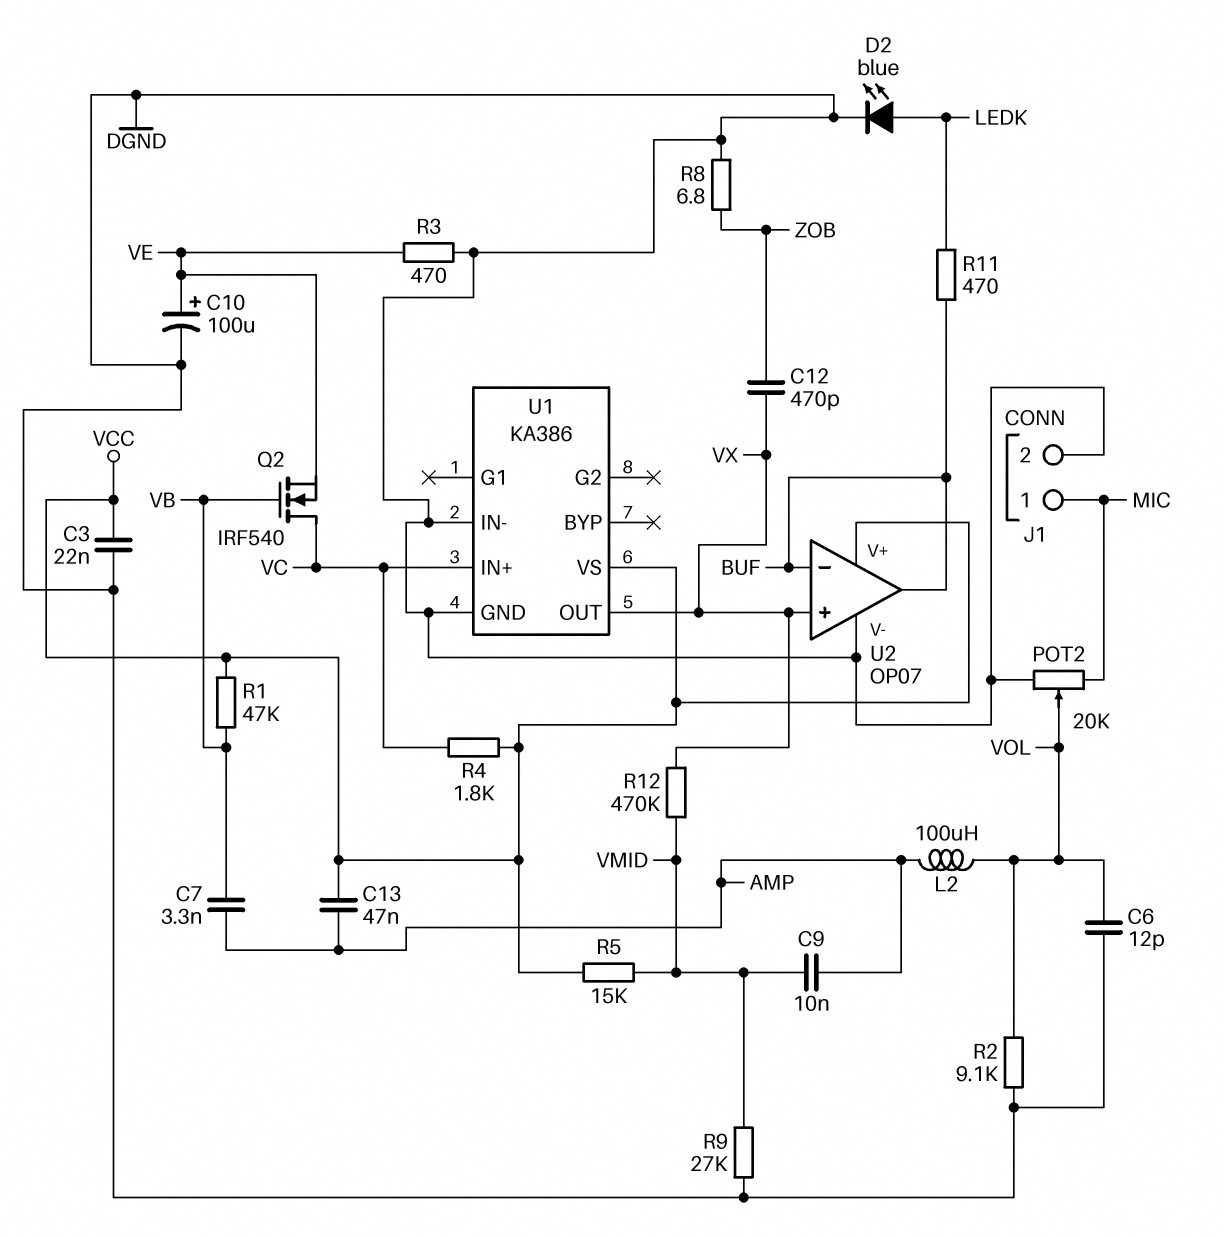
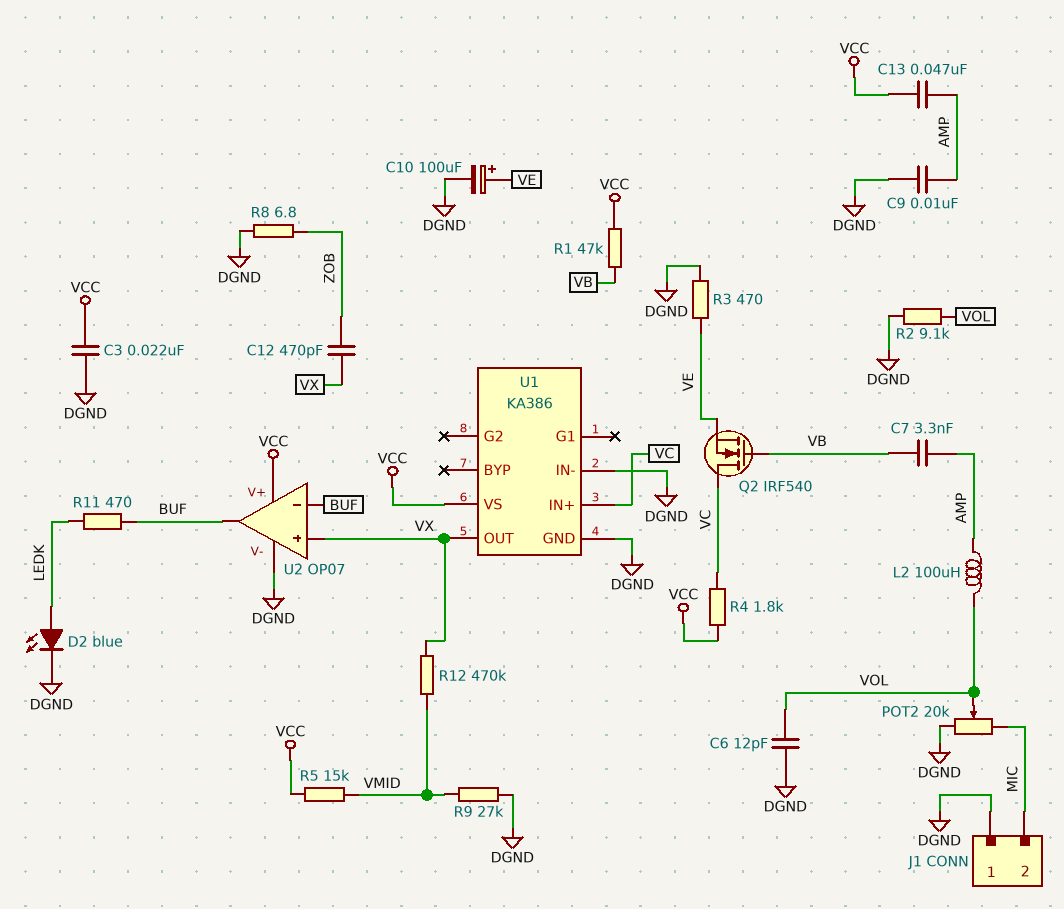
C9: 10nF (AMP, VMID) -> 10nF (AMP, DGND)
J1 pin 1: MIC -> DGND
J1 pin 2: DGND -> MIC

